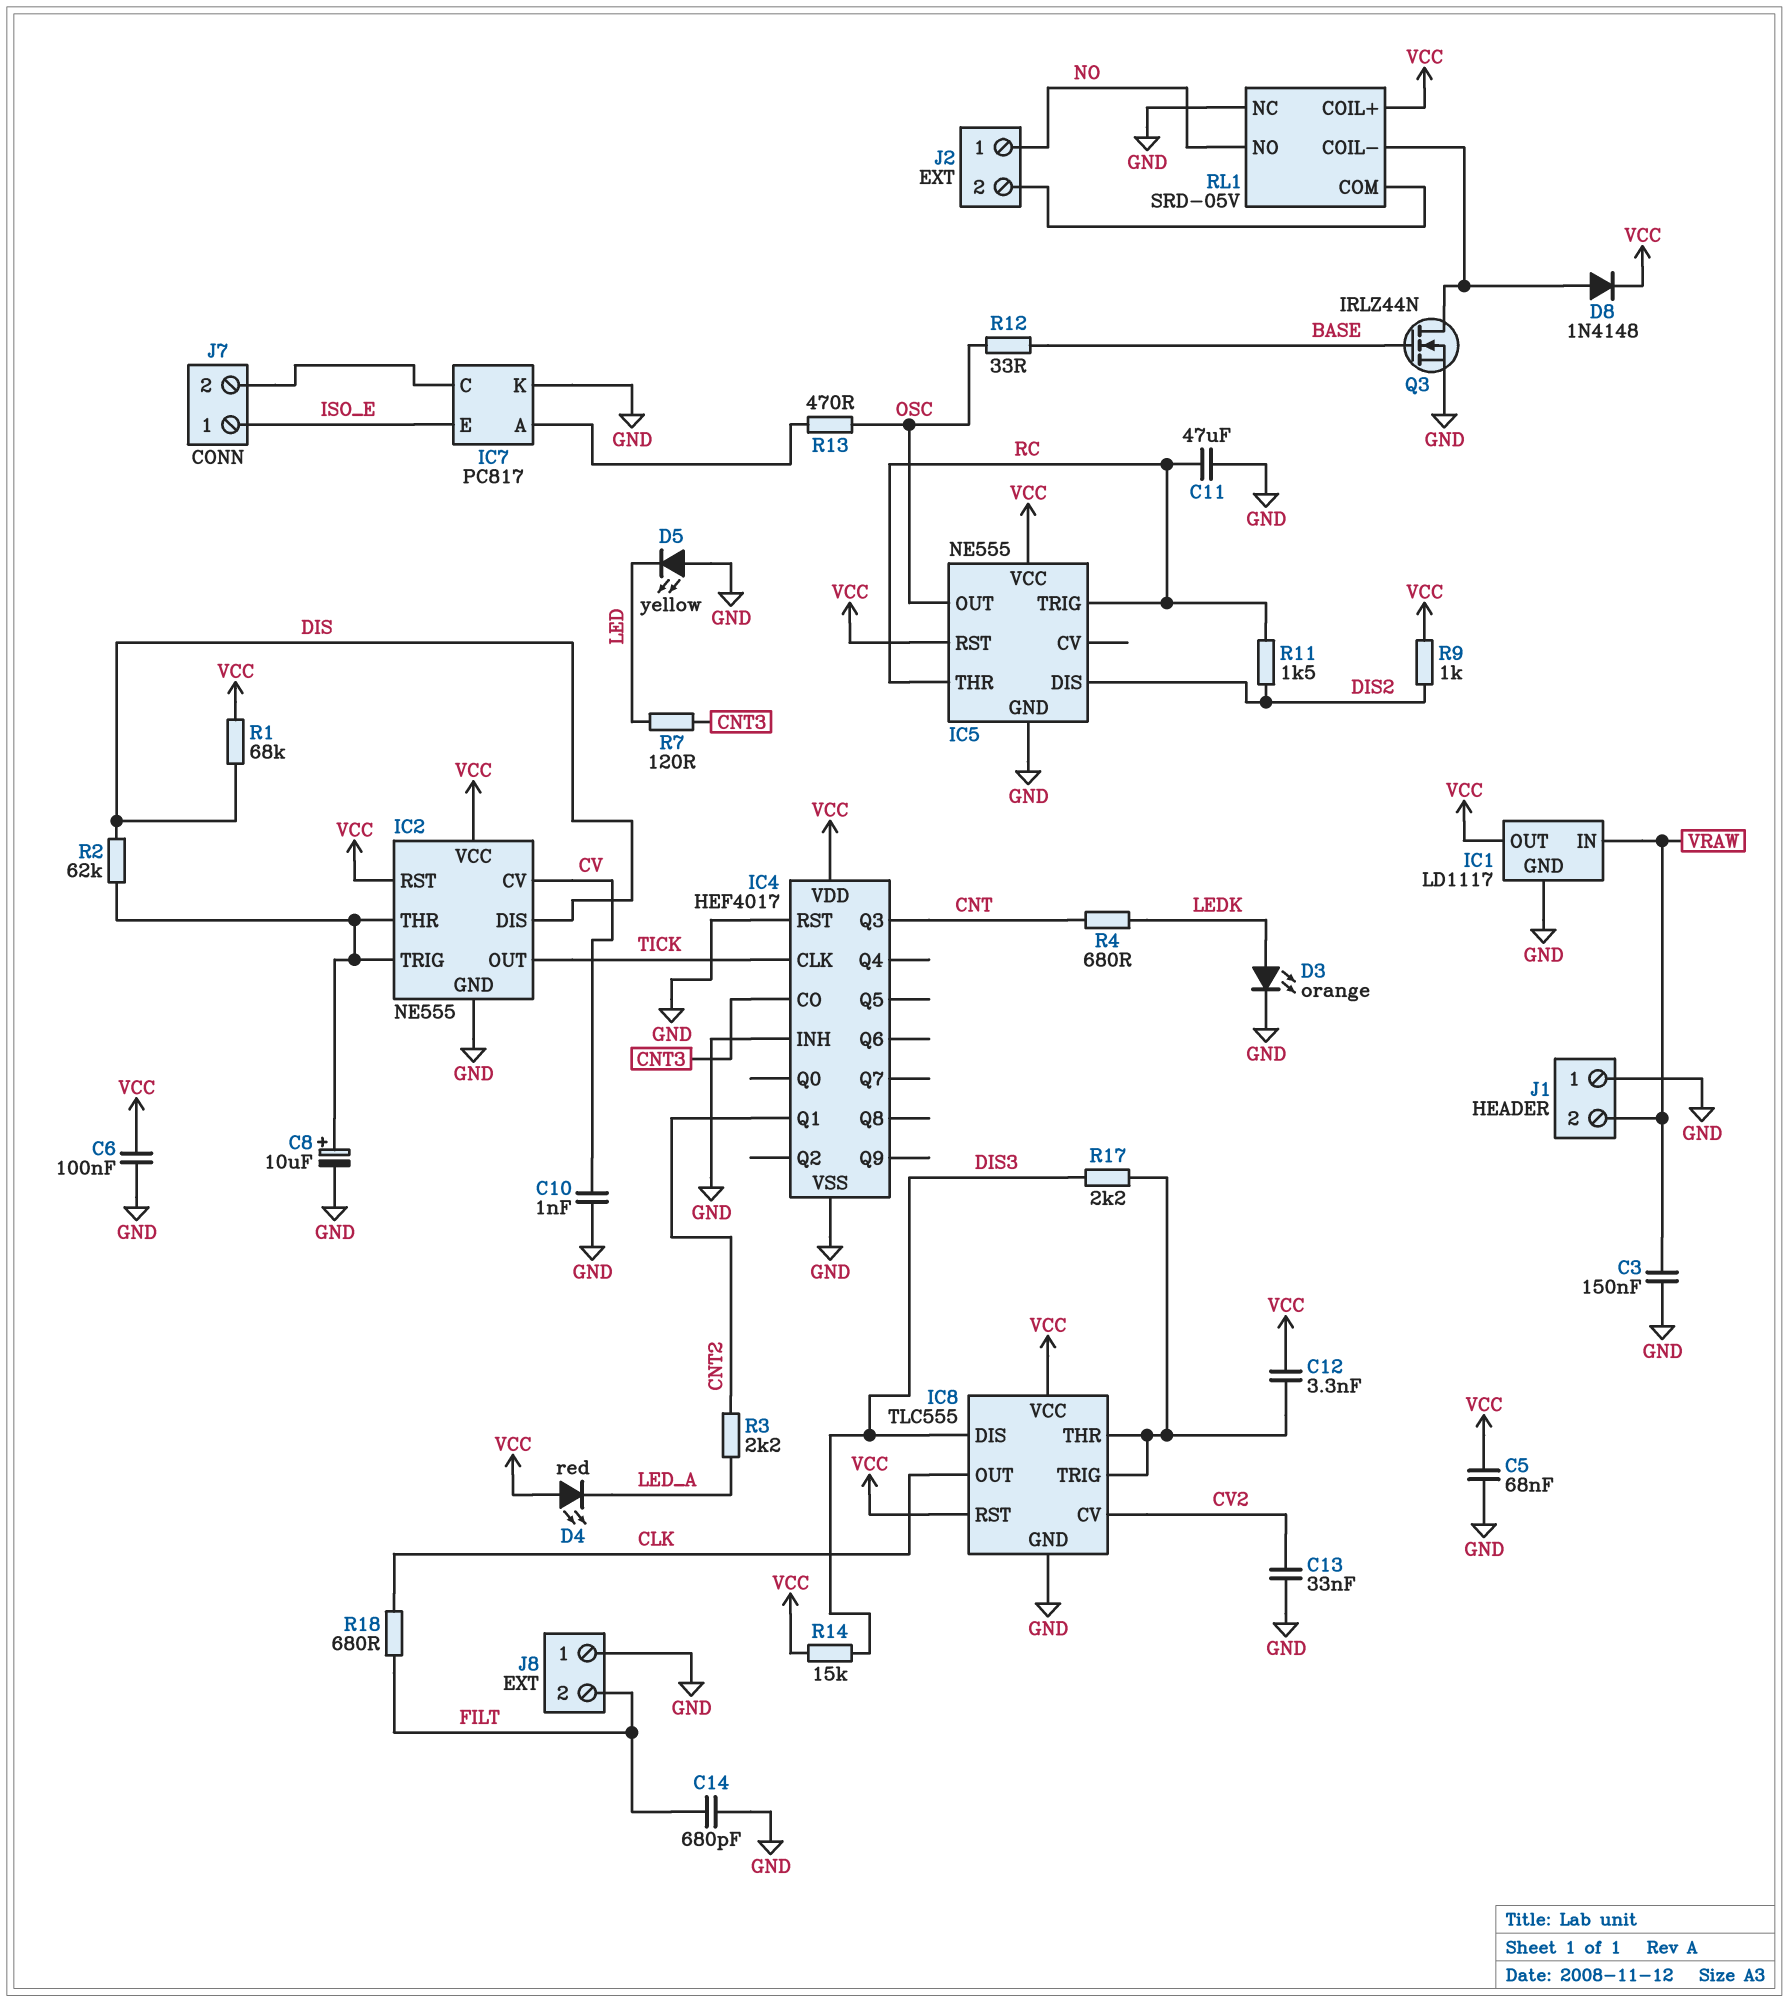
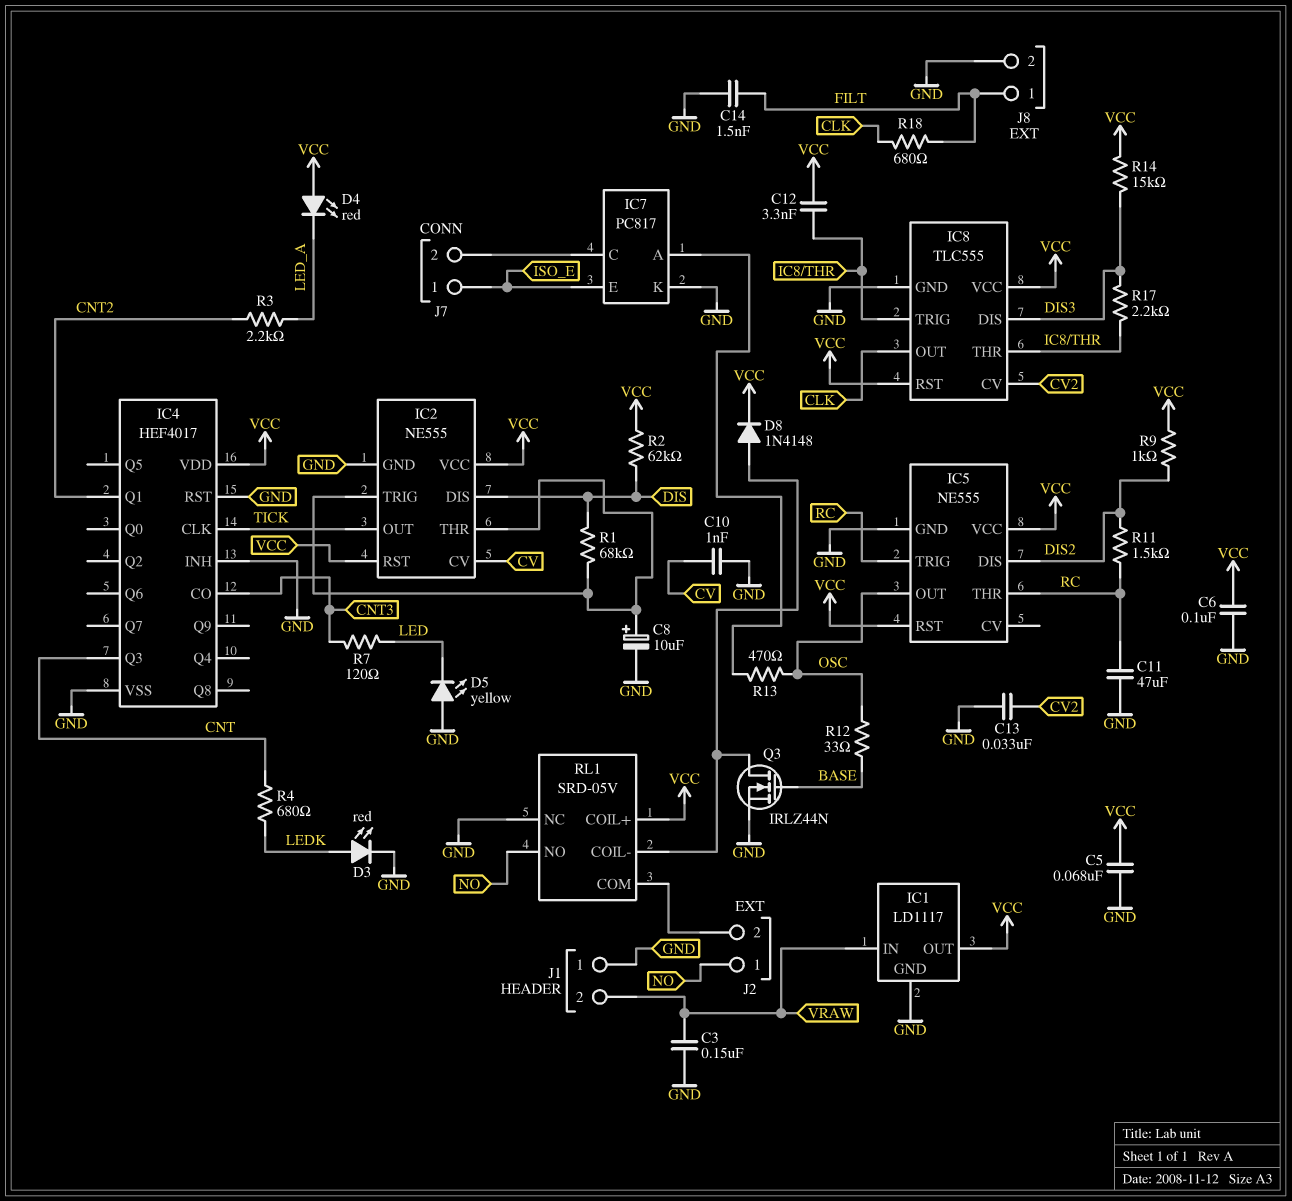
C14: 680pF (FILT, GND) -> 1.5nF (FILT, GND)
D3: LED orange (A LEDK, K GND) -> LED red (A LEDK, K GND)
J8 pin 1: GND -> FILT
J8 pin 2: FILT -> GND
R1: 68k (DIS, VCC) -> 68k (DIS, IC2/THR)
R2: 62k (DIS, IC2/THR) -> 62k (DIS, VCC)

